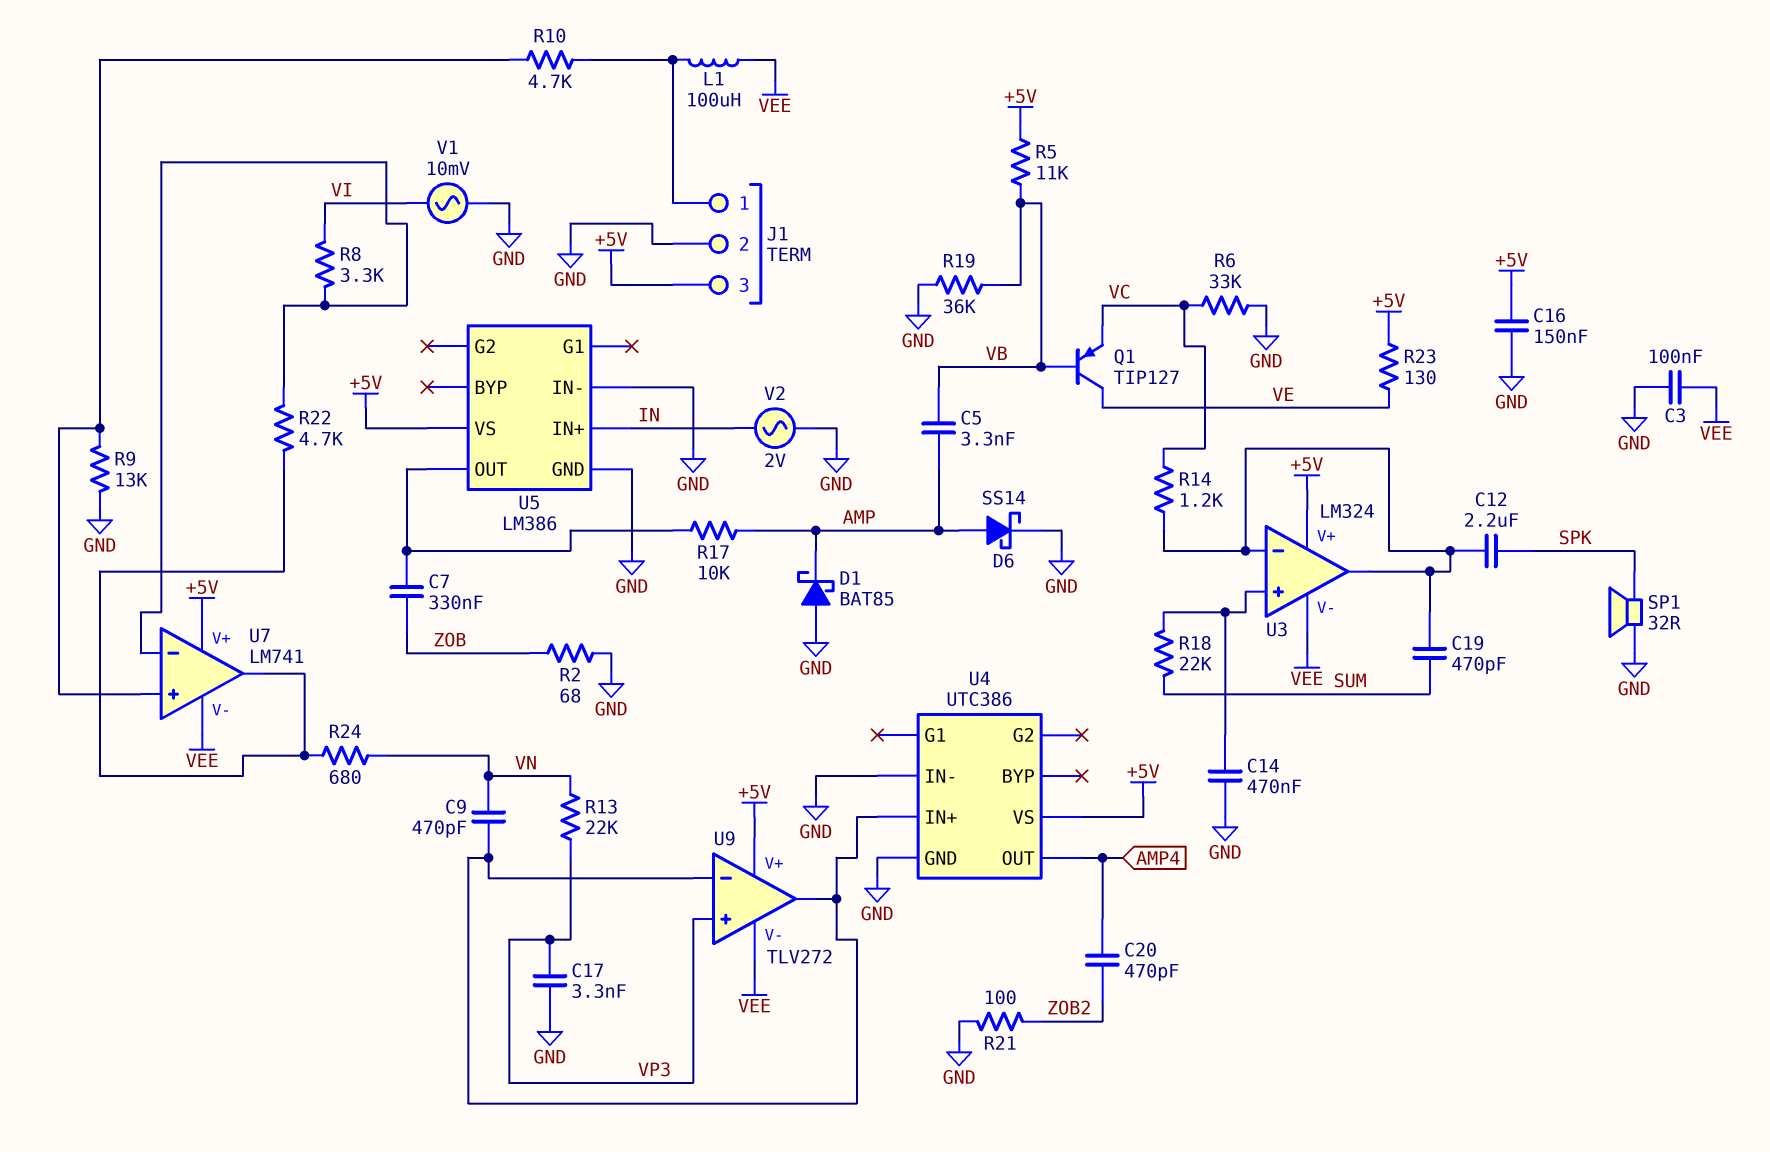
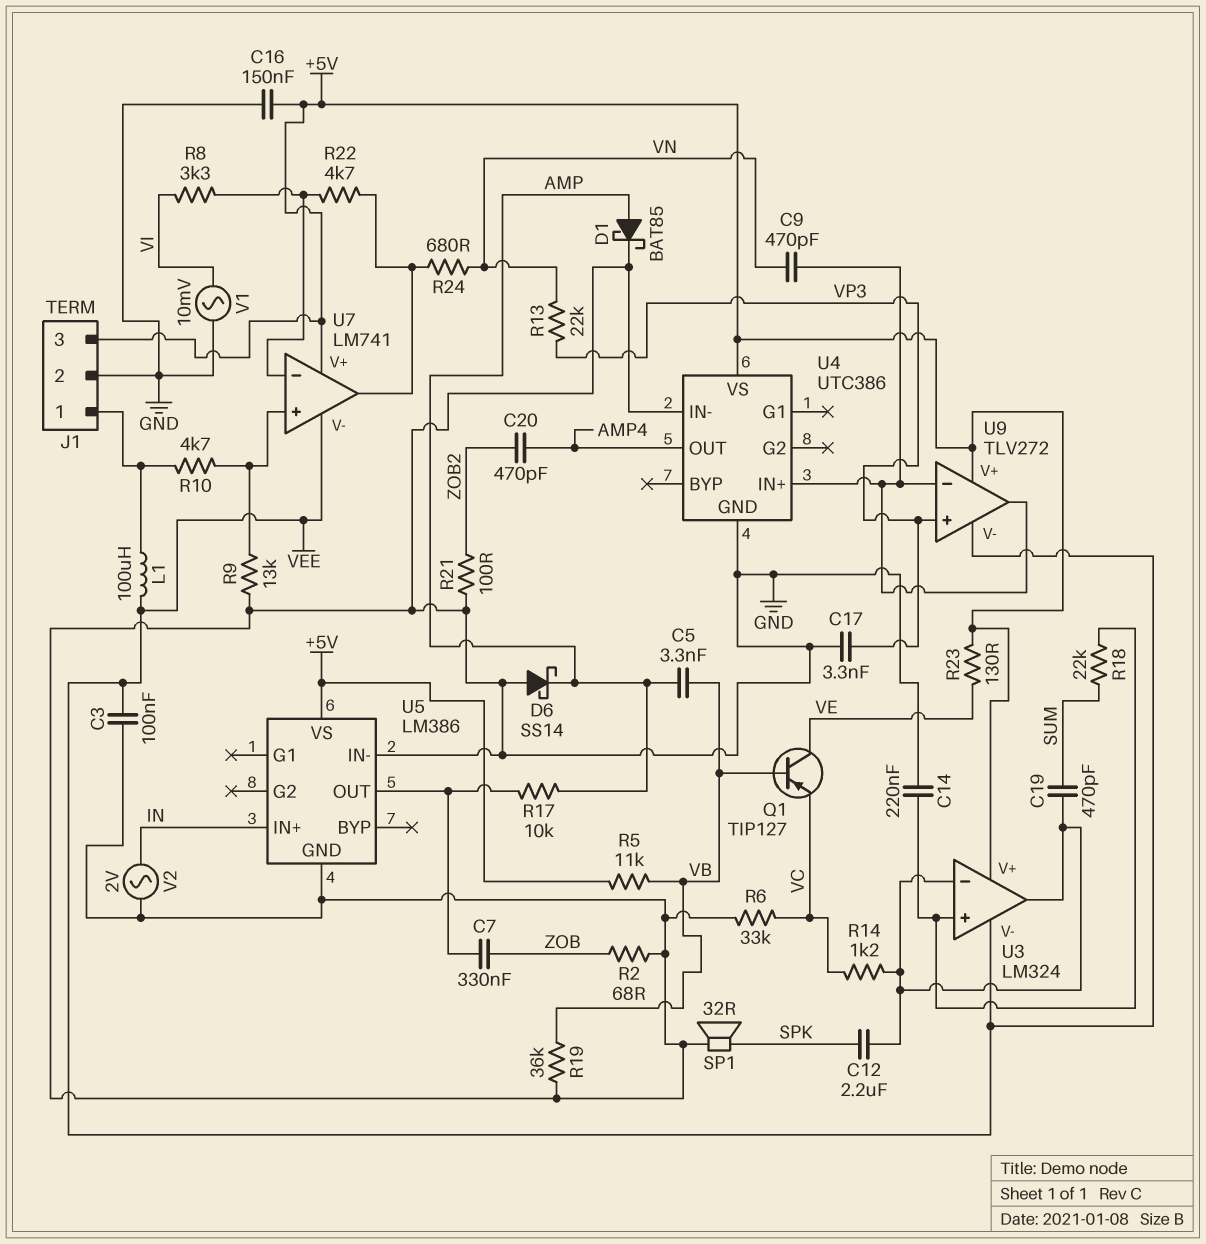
C14: 470nF (GND, U3/in+) -> 220nF (GND, U3/in+)
D1: schottky BAT85 (A GND, K AMP) -> schottky BAT85 (A AMP, K GND)
D6: schottky SS14 (A AMP, K GND) -> schottky SS14 (A GND, K AMP)

